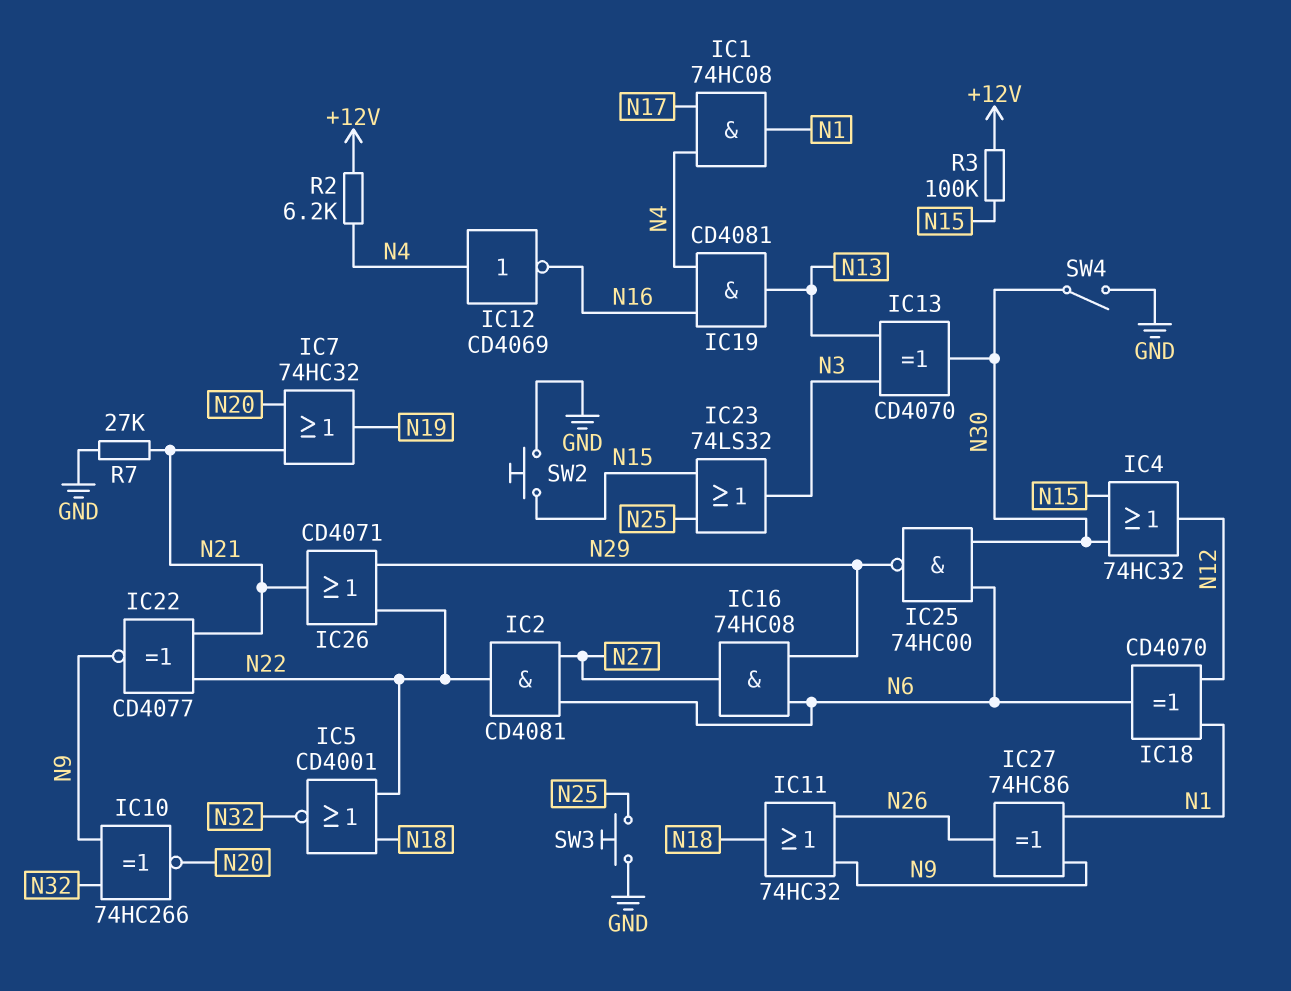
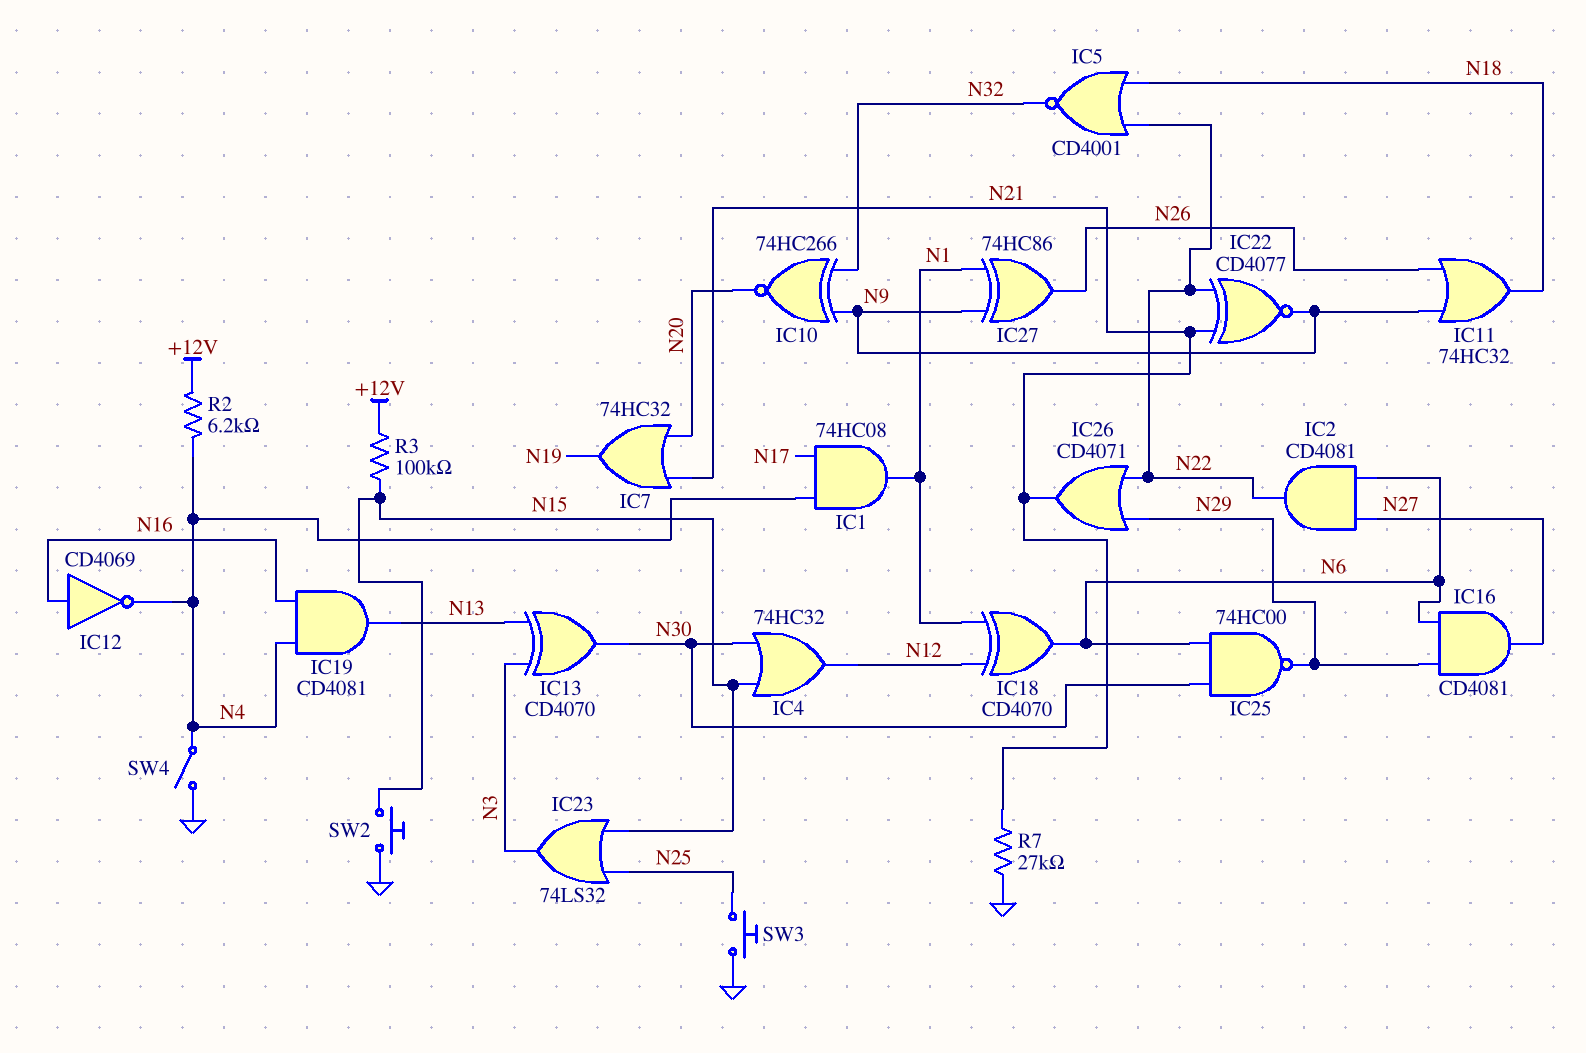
IC12: NOT CD4069 (in N4, out N16) -> NOT CD4069 (in N16, out N4)
IC16: AND 74HC08 (in N6, in N29, out N27) -> AND CD4081 (in N6, in N29, out N27)
SW4: switch (GND, N30) -> switch (GND, N4)

